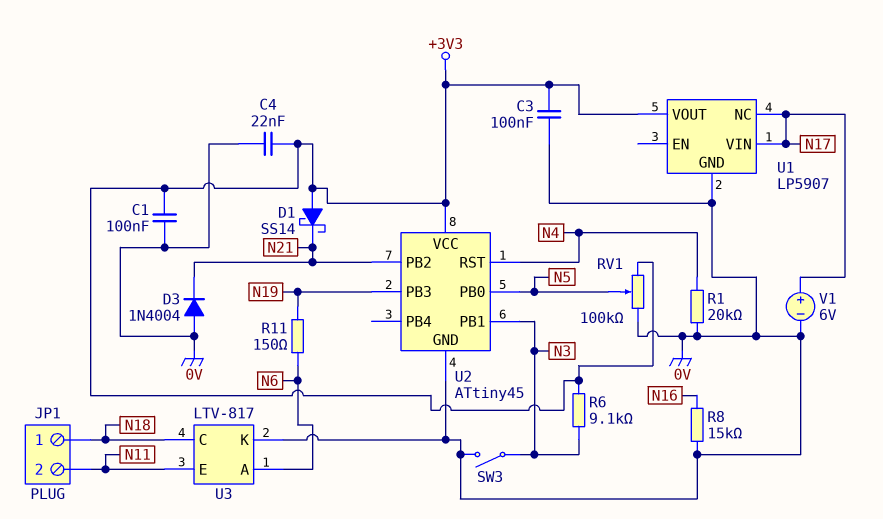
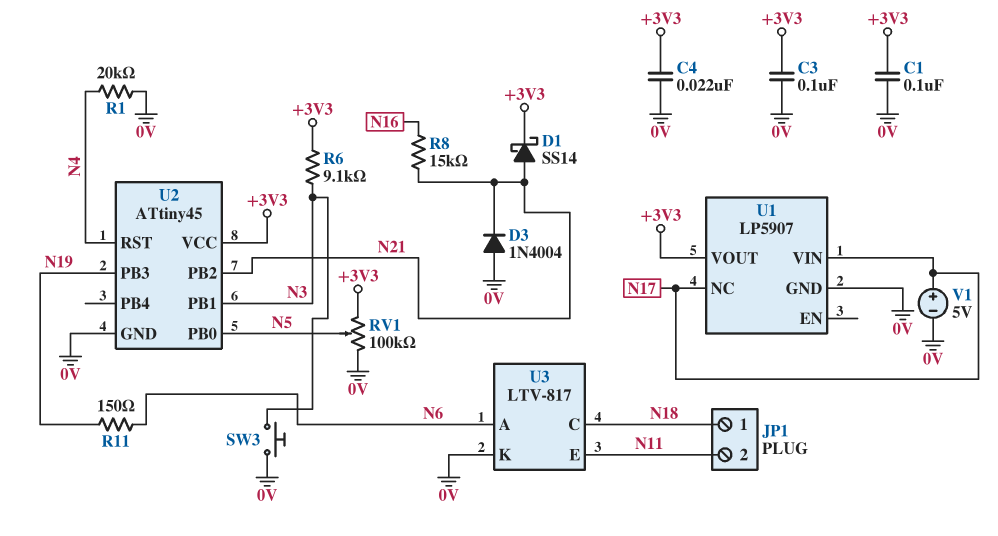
D1: schottky SS14 (A +3V3, K N21) -> schottky SS14 (A N21, K +3V3)
R8: 15k (0V, N16) -> 15k (N16, N21)
SW3: switch (0V, N3) -> button (0V, N3)
V1: 6V (plus N17, minus 0V) -> 5V (plus N17, minus 0V)

